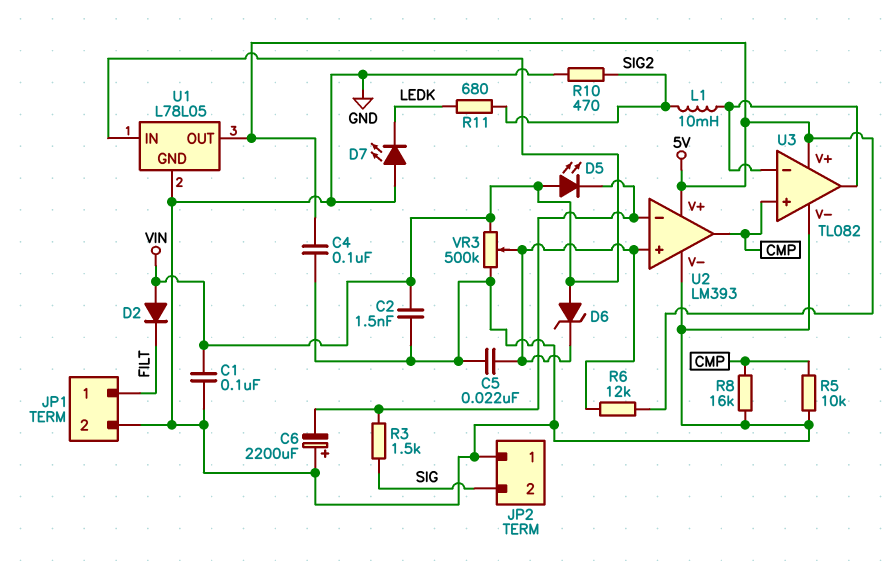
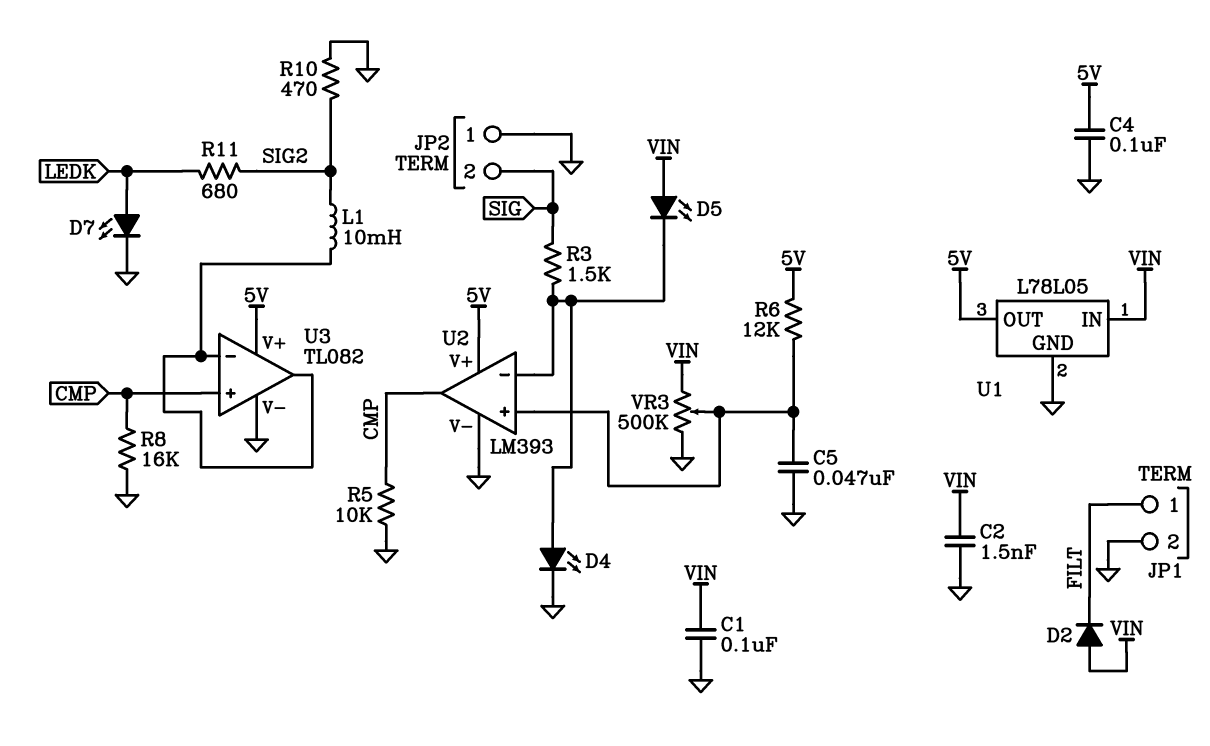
C5: 22nF (GND, U2/in+) -> 47nF (GND, U2/in+)
C6: 2200uF (plus GND, minus U2/in-) -> none
D4: none -> LED (A U2/in-, K GND)
D6: zener (A VIN, K U2/in+) -> none
D7: LED (A GND, K LEDK) -> LED (A LEDK, K GND)

